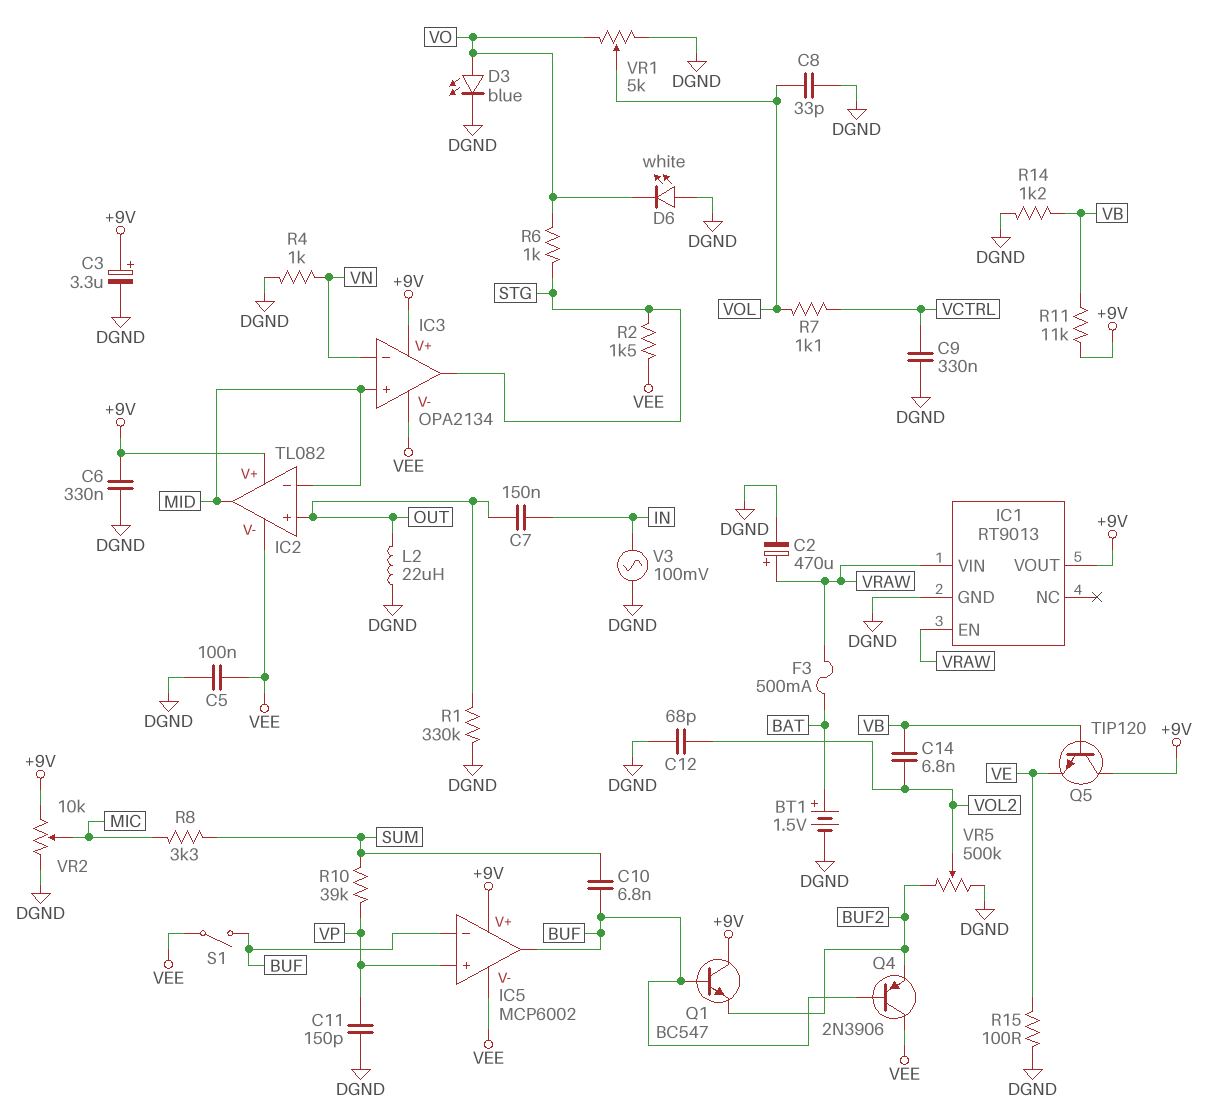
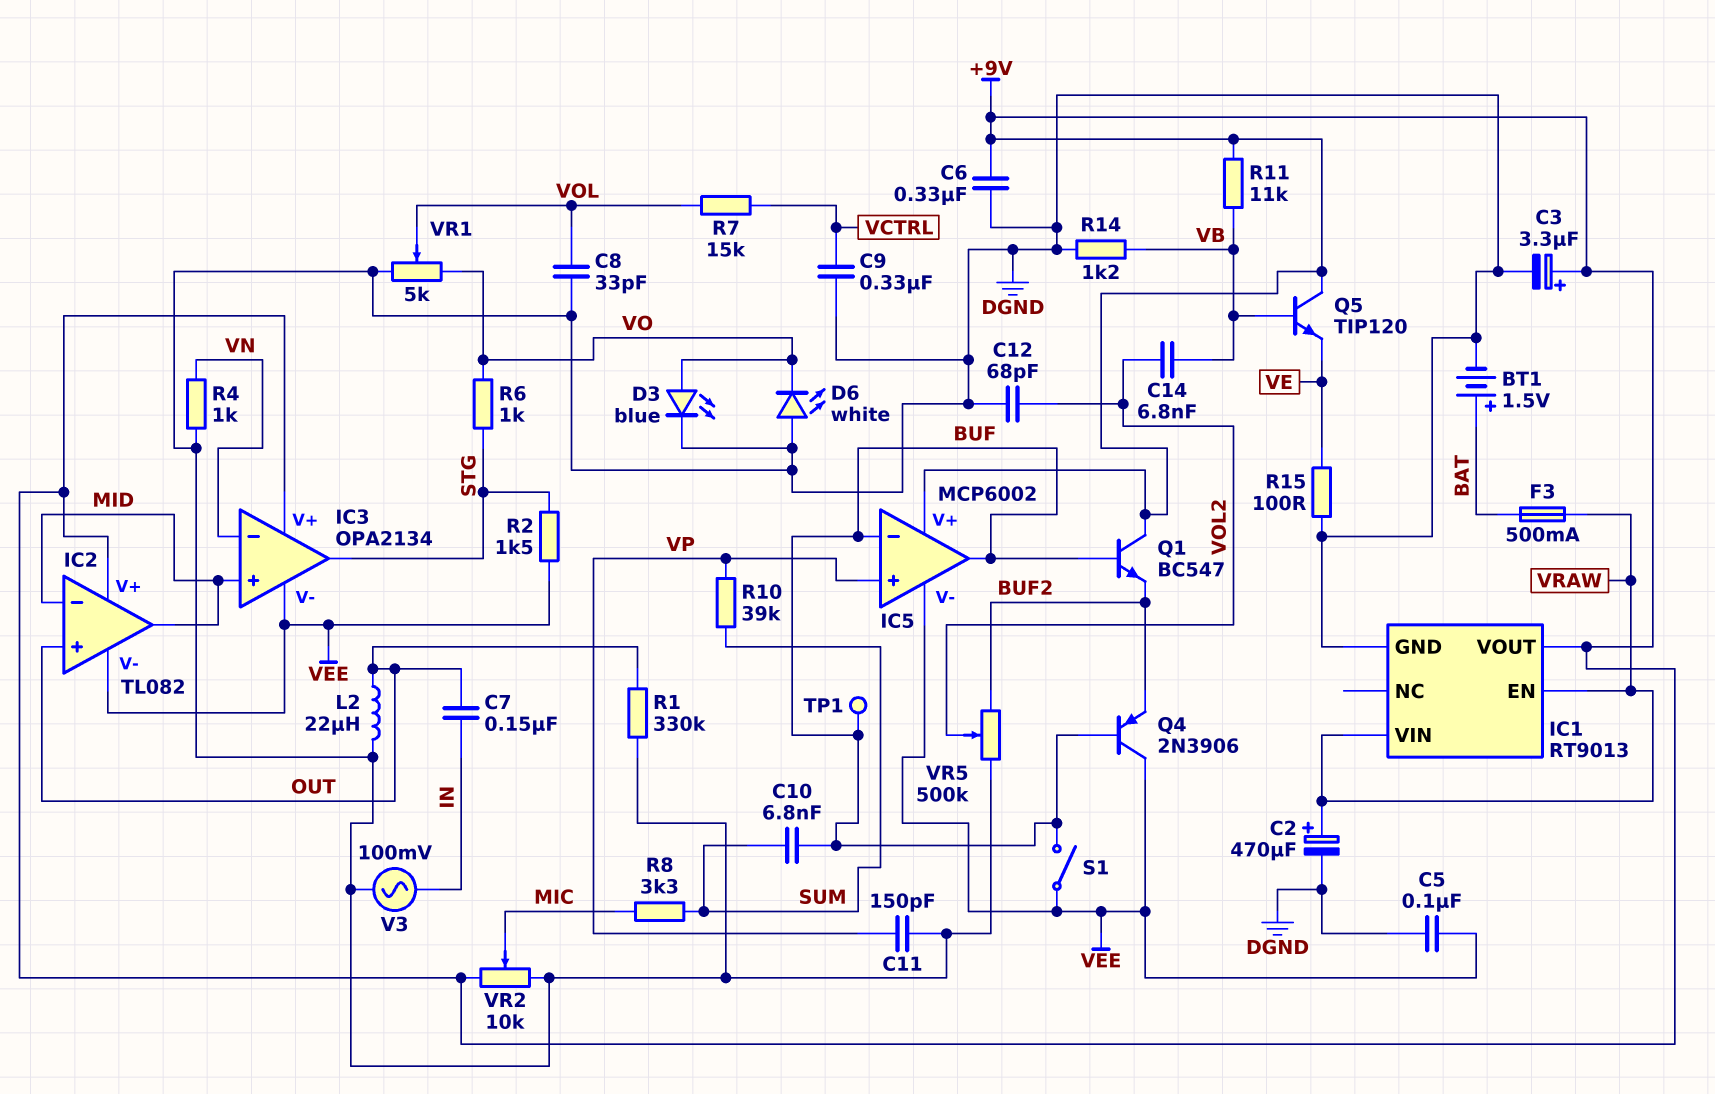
R7: 1.1k (VCTRL, VOL) -> 15k (VCTRL, VOL)
TP1: none -> test point (BUF)

